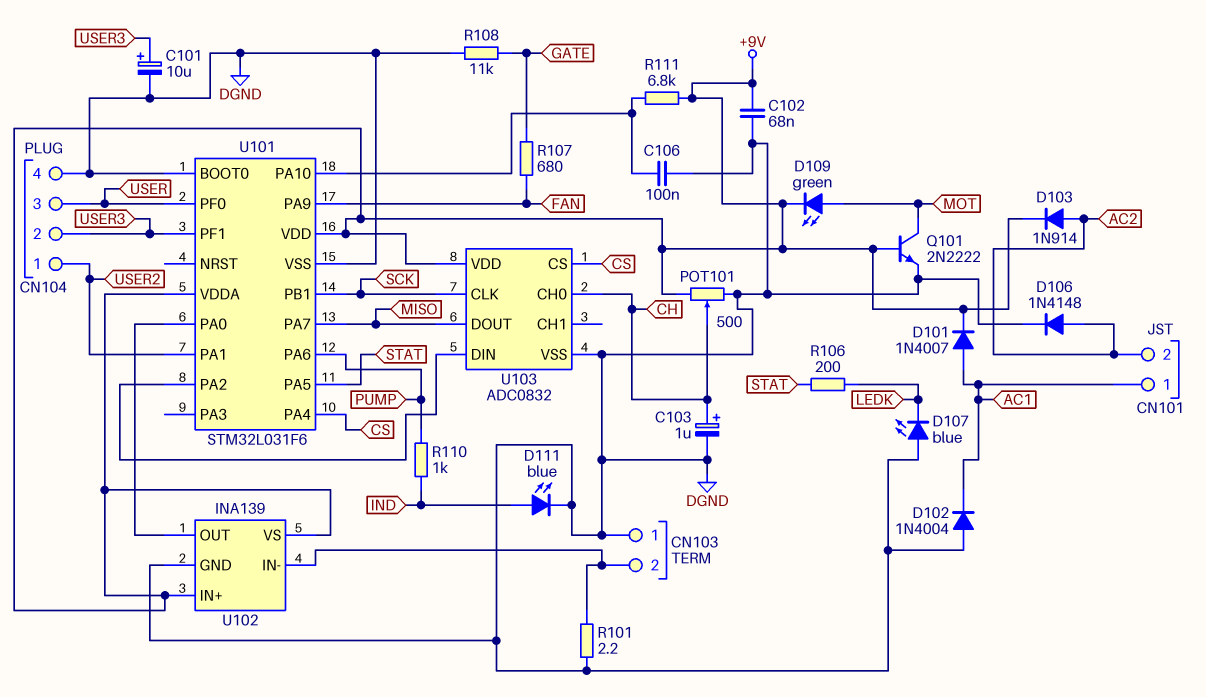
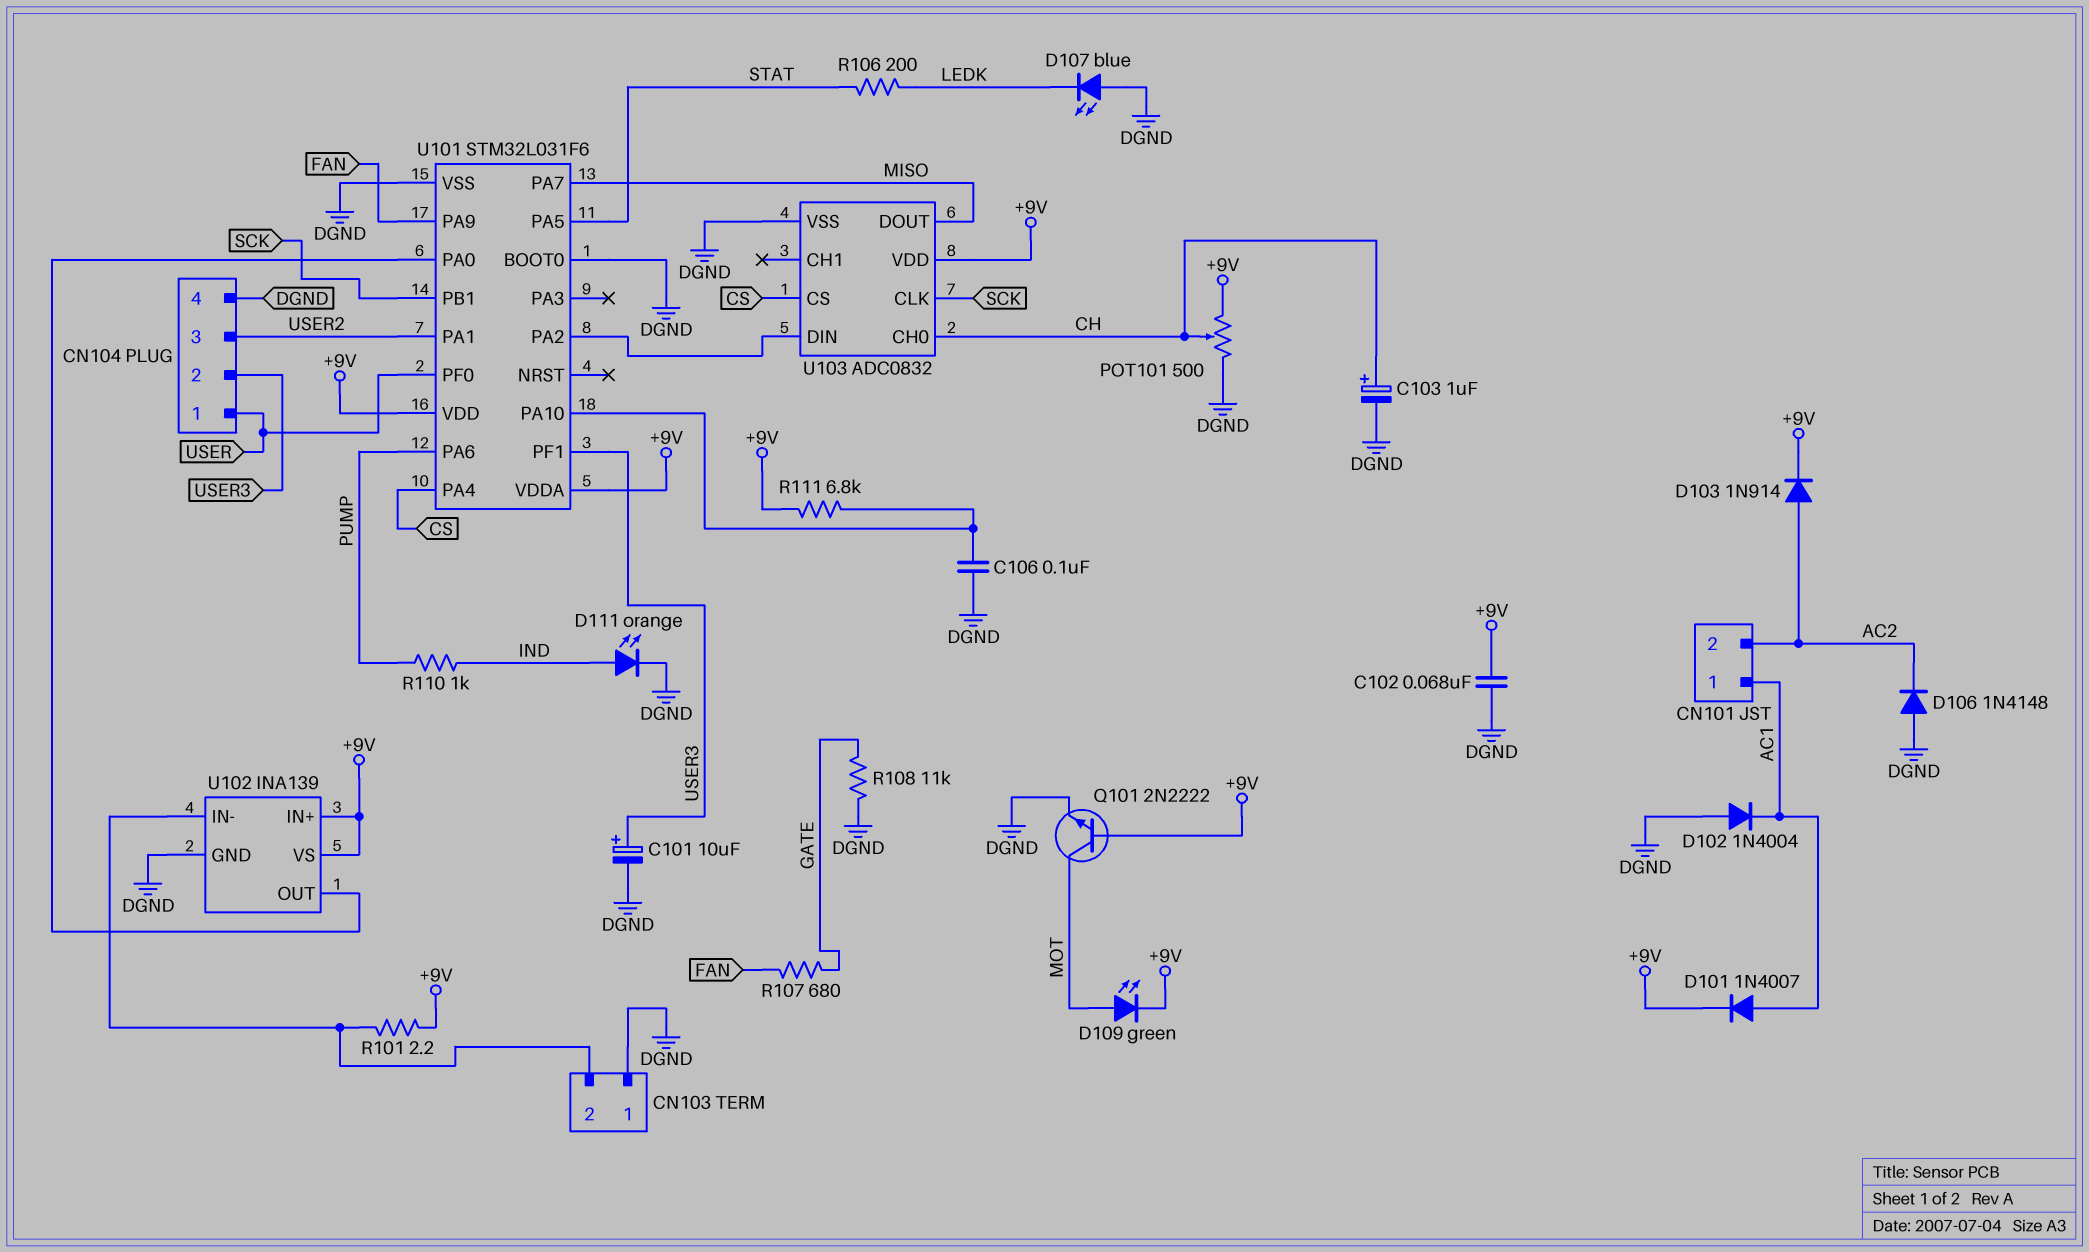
CN104 pin 1: USER2 -> USER
CN104 pin 3: USER -> USER2
D106: diode 1N4148 (A AC2, K DGND) -> diode 1N4148 (A DGND, K AC2)
D111: LED blue (A IND, K DGND) -> LED orange (A IND, K DGND)
R101: 2.2 (CN103/2, DGND) -> 2.2 (+9V, CN103/2)

